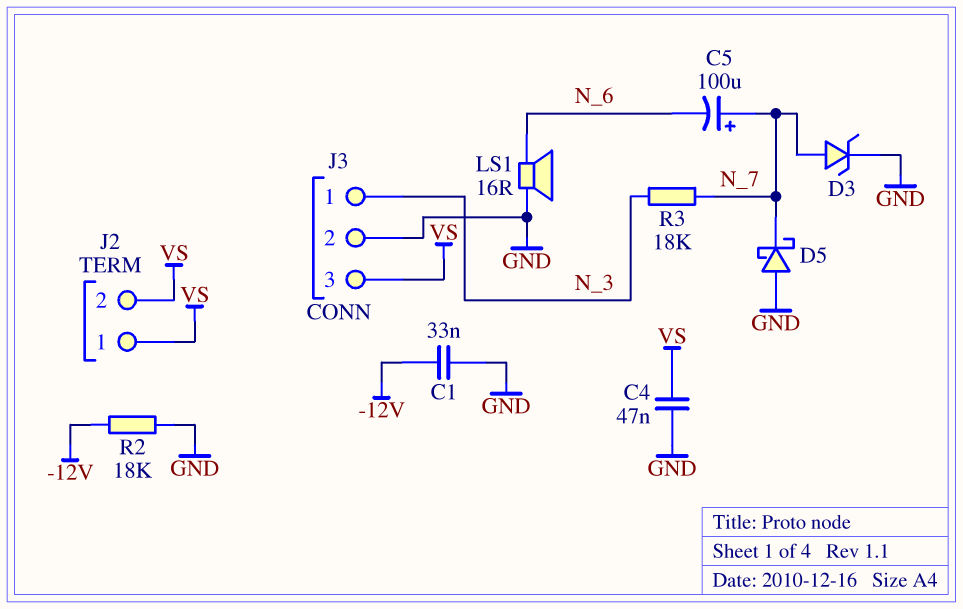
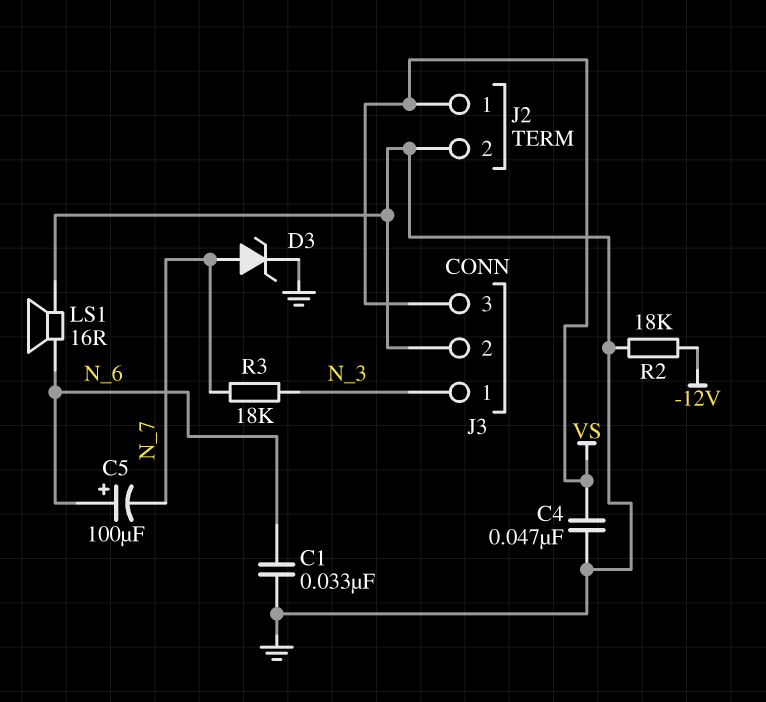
C1: 33nF (-12V, GND) -> 33nF (GND, N_6)
C5: 100uF (plus N_7, minus N_6) -> 100uF (plus N_6, minus N_7)
D5: schottky (A GND, K N_7) -> none
J2 pin 2: VS -> GND

